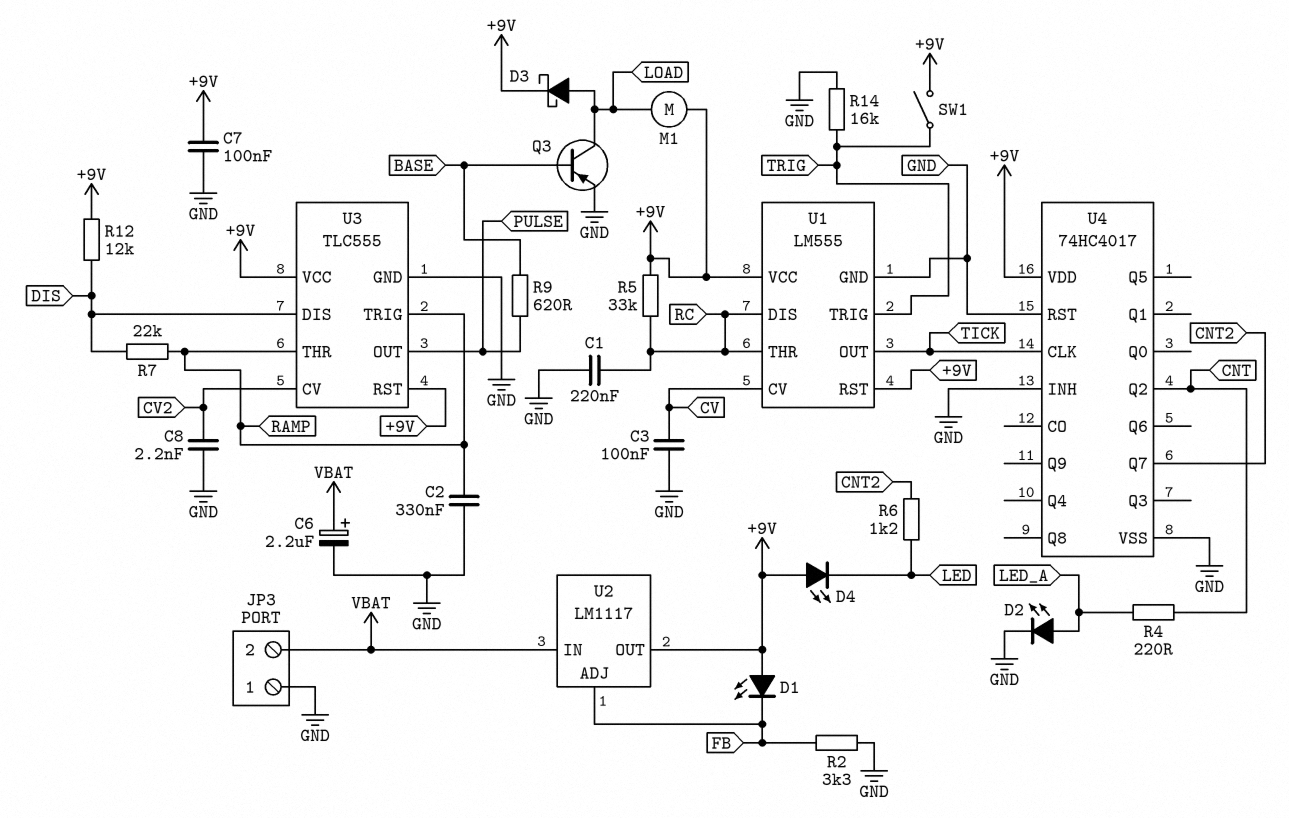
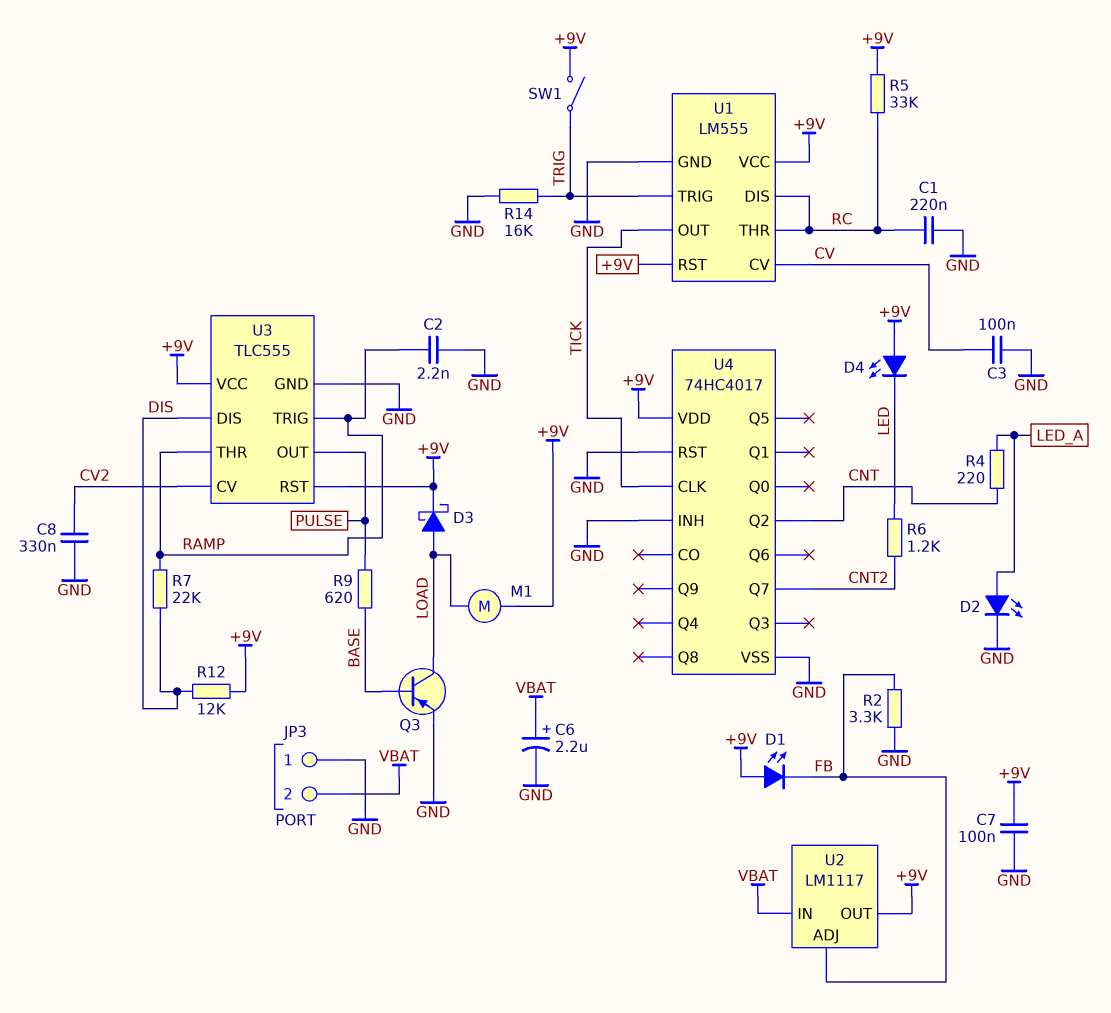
C2: 330nF (GND, RAMP) -> 2.2nF (GND, RAMP)
C8: 2.2nF (CV2, GND) -> 330nF (CV2, GND)

